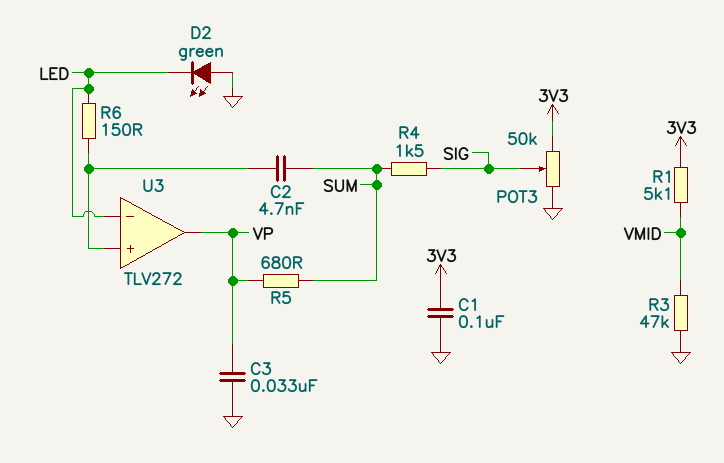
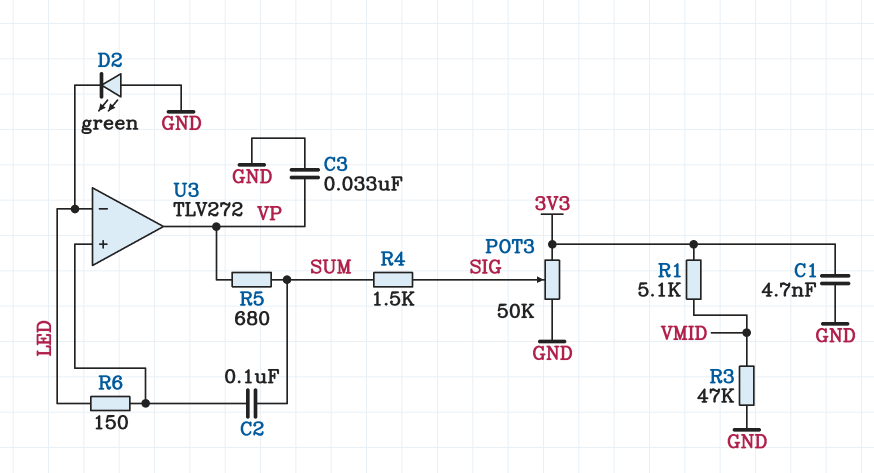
C1: 100nF (3V3, GND) -> 4.7nF (3V3, GND)
C2: 4.7nF (SUM, U3/in+) -> 100nF (SUM, U3/in+)

